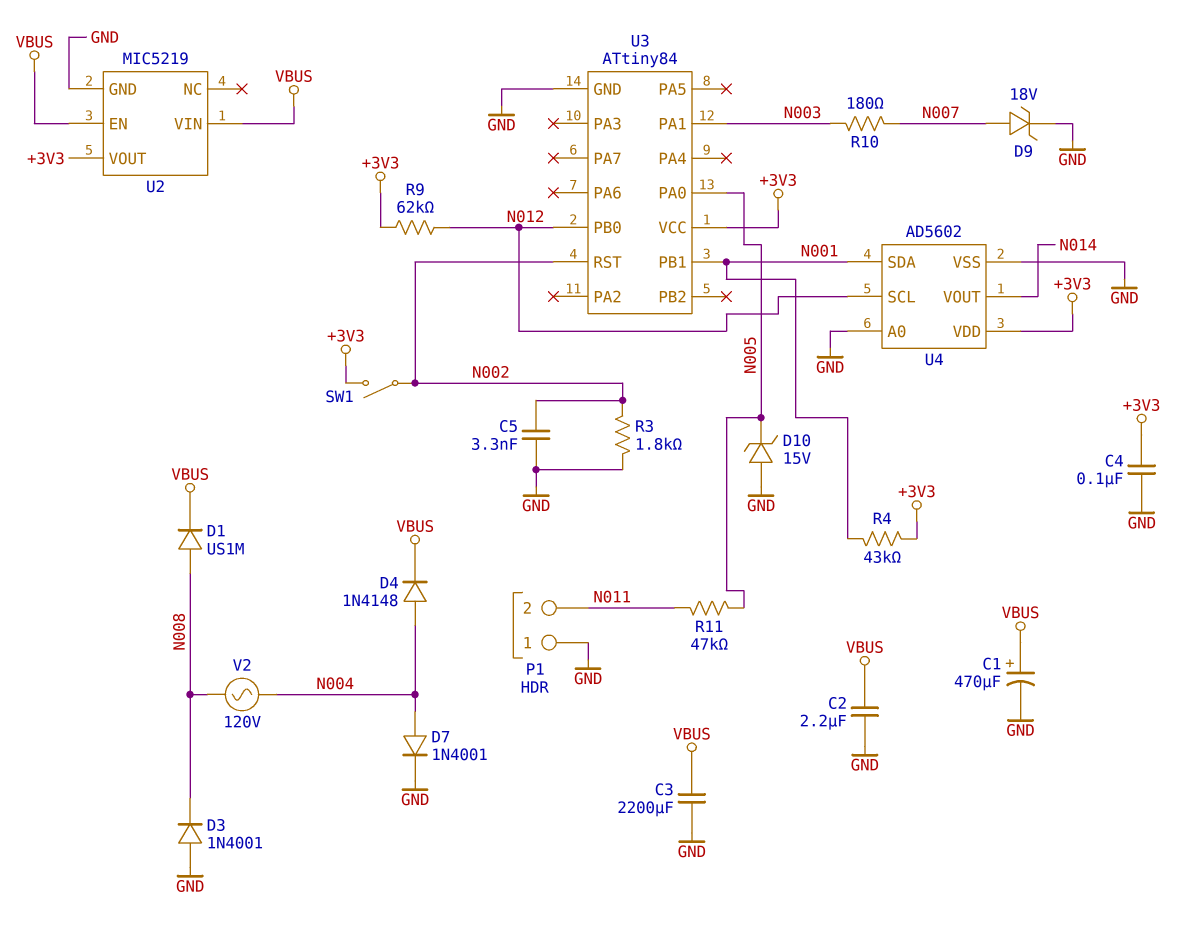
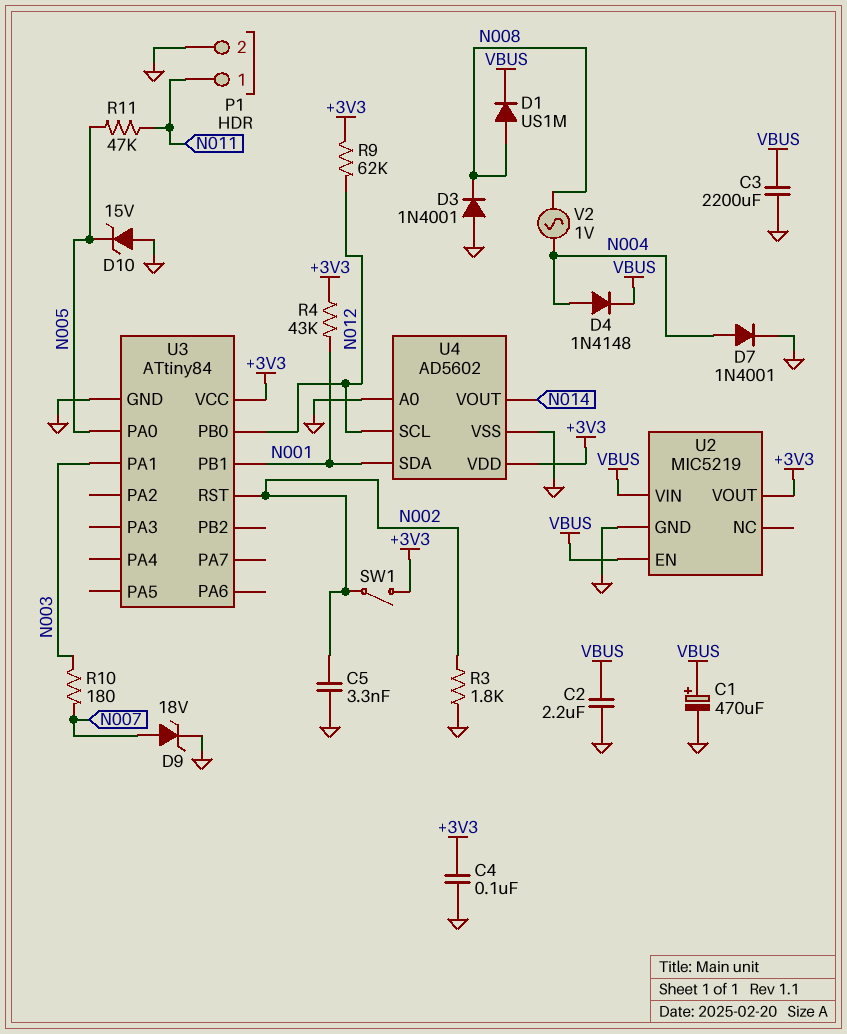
P1 pin 1: GND -> N011
P1 pin 2: N011 -> GND
V2: AC 120V (N004, N008) -> AC 1V (N004, N008)

